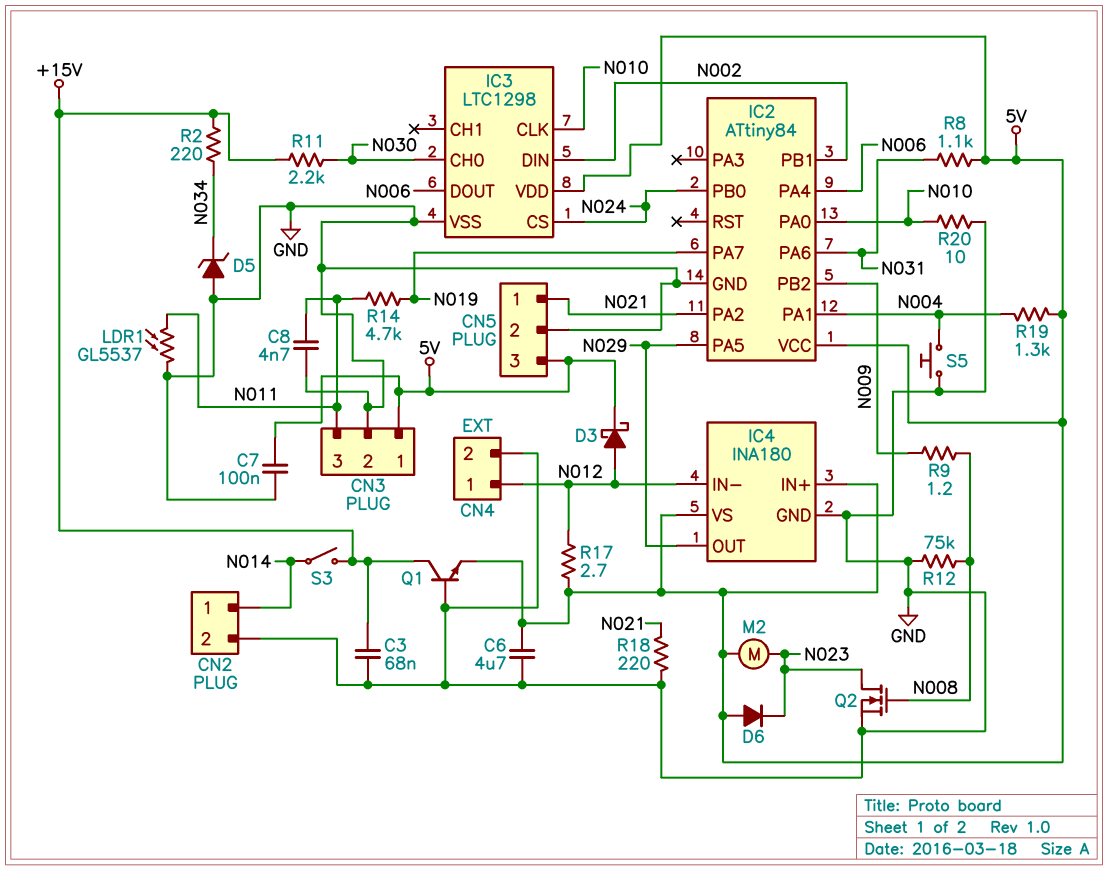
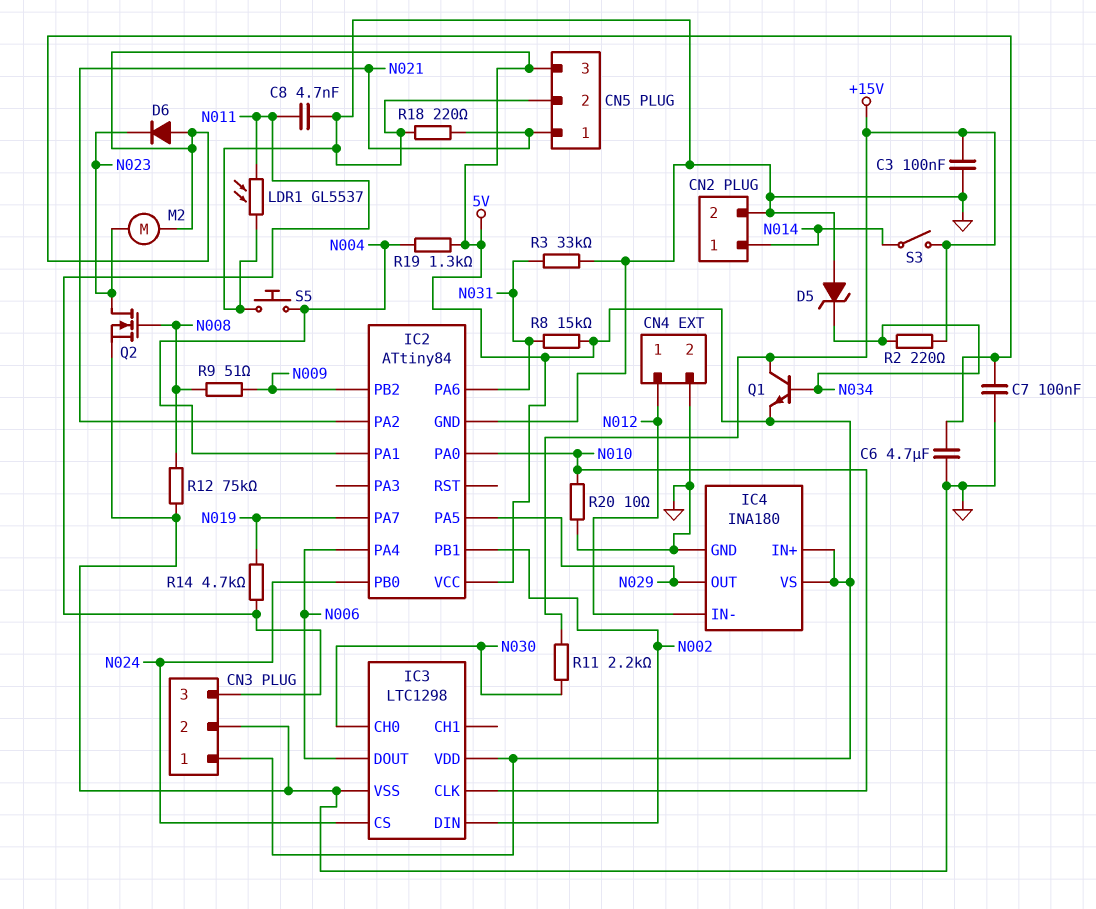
C3: 68nF (+15V, GND) -> 100nF (+15V, GND)
D3: schottky (A N012, K 5V) -> none
Q1: NPN (B GND, C +15V, E 5V) -> NPN (B N034, C +15V, E 5V)
R3: none -> 33k (GND, N031)
R8: 1.1k (5V, N031) -> 15k (5V, N031)
R9: 1.2 (N008, N009) -> 51 (N008, N009)
R17: 2.7 (5V, N012) -> none

